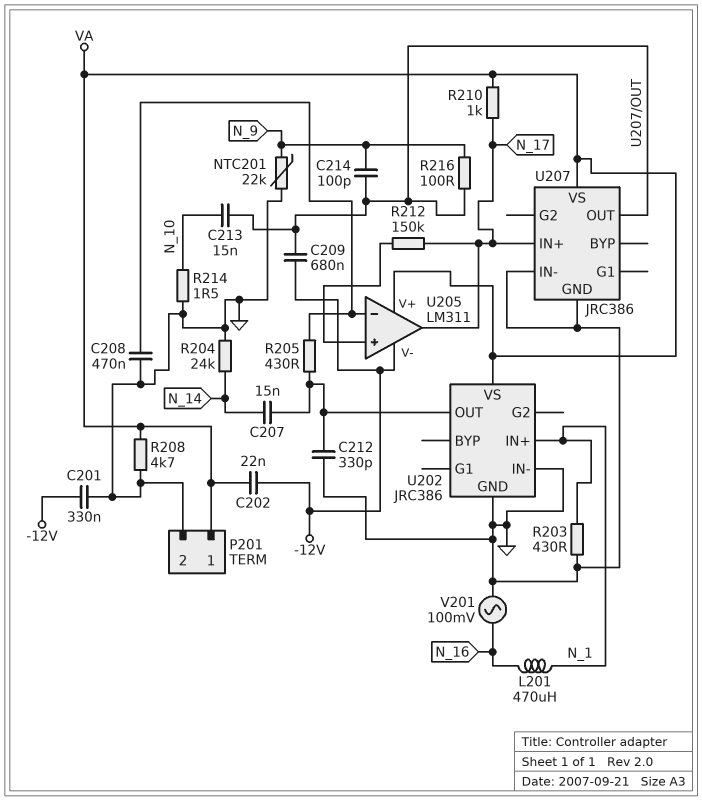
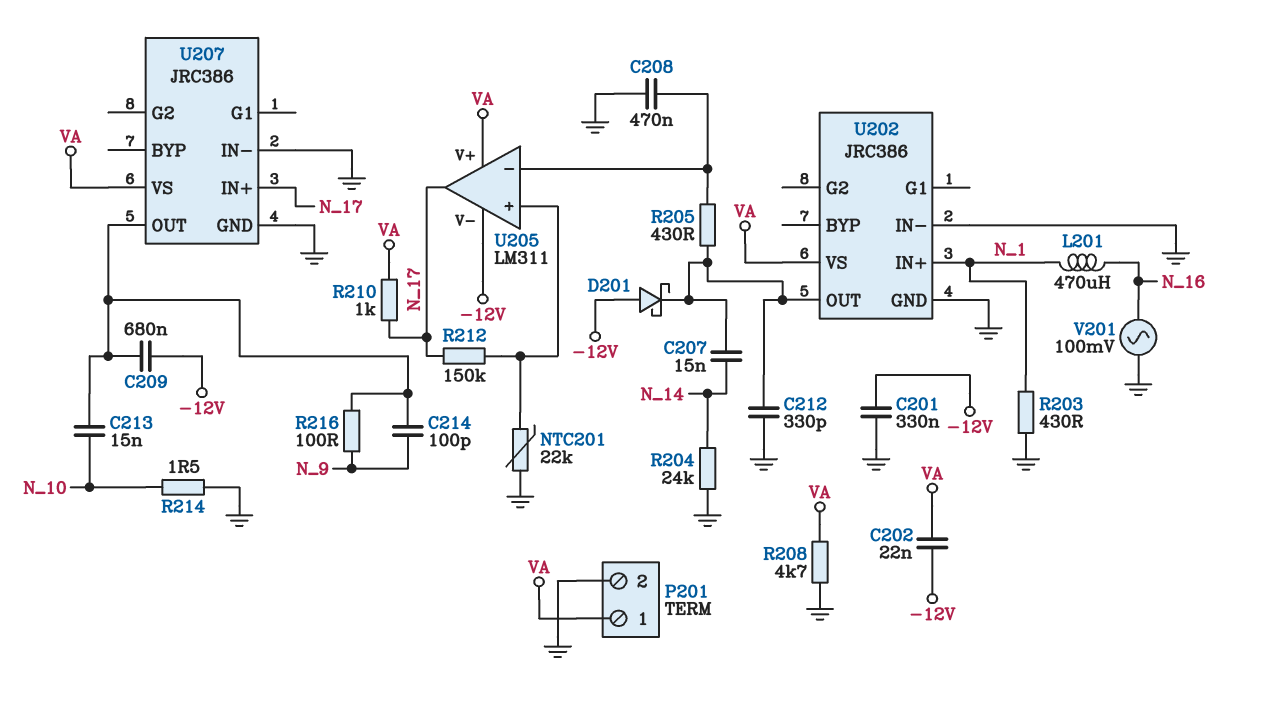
D201: none -> schottky (A -12V, K U202/OUT)
NTC201: 22k (GND, N_9) -> 22k (GND, U205/in+)

